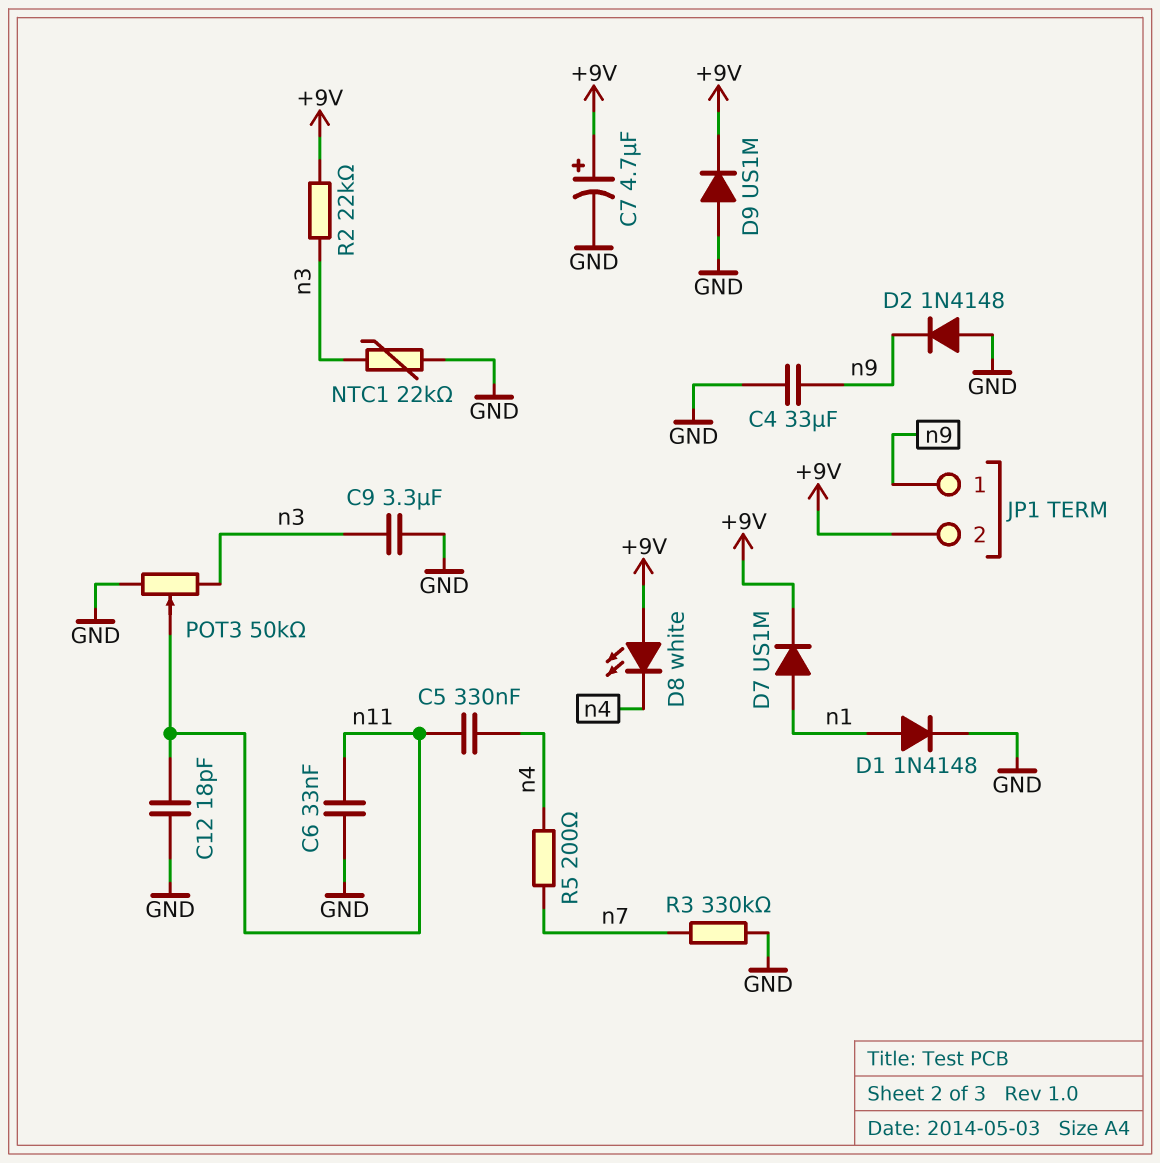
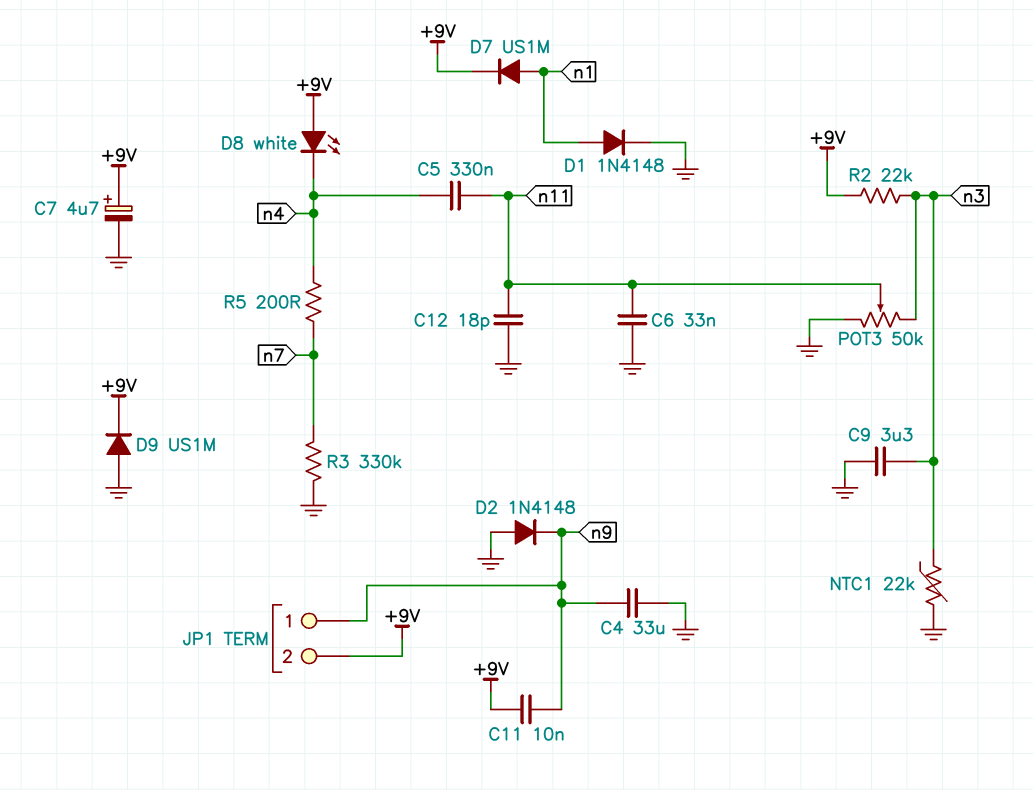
C11: none -> 10nF (+9V, n9)

